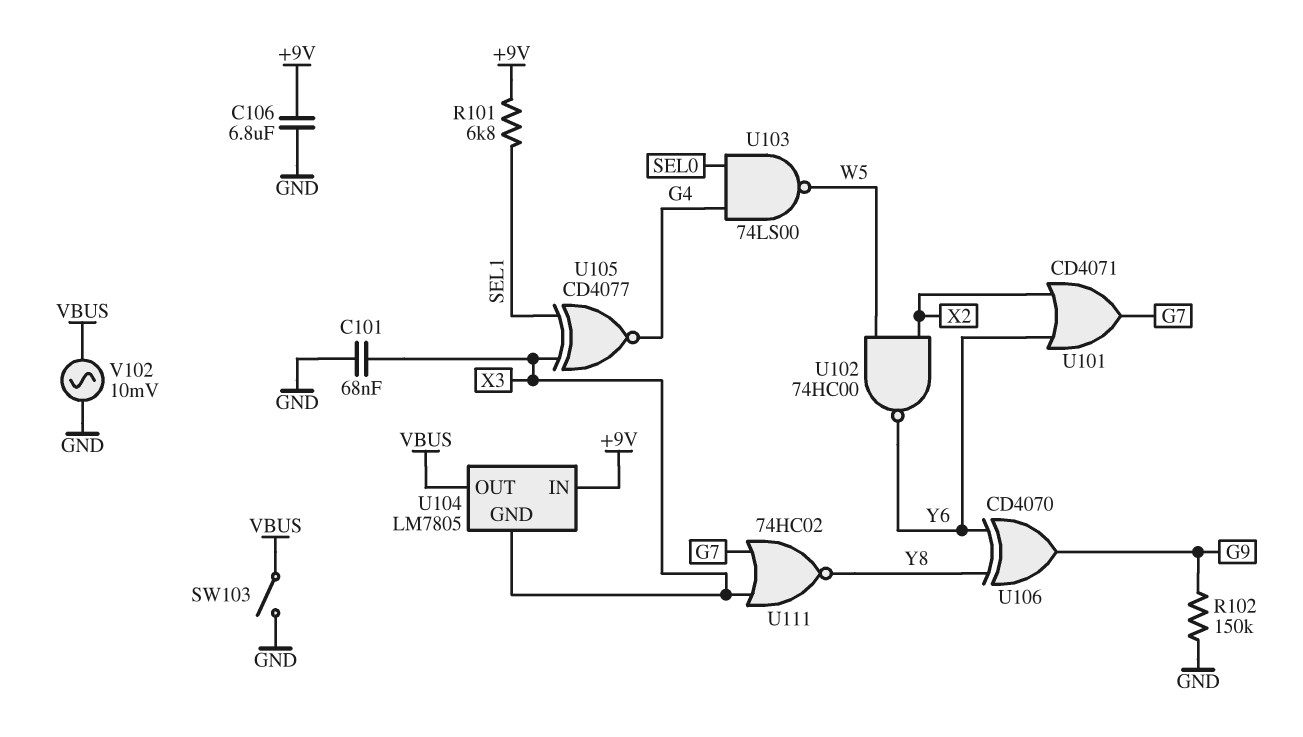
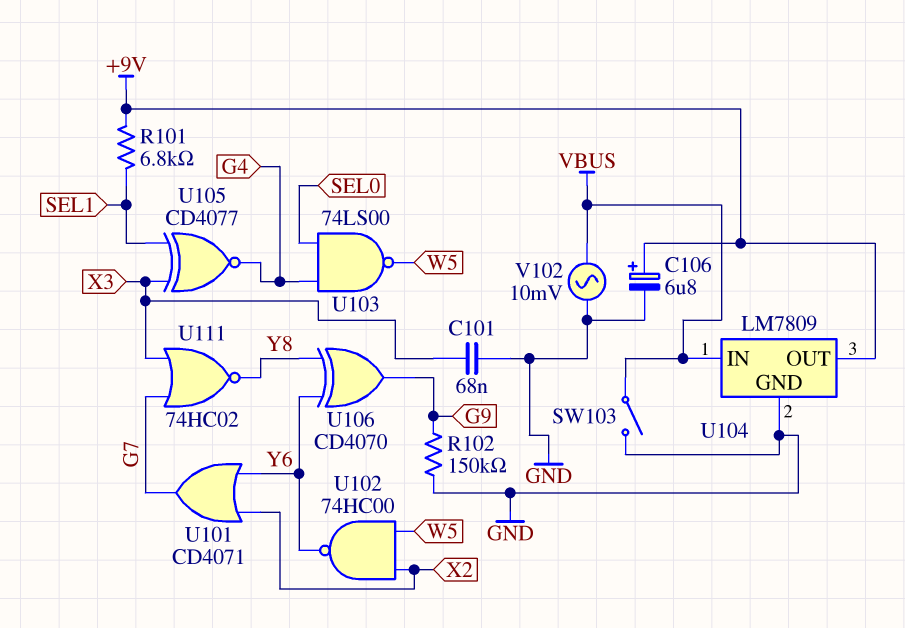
C106: 6.8uF (+9V, GND) -> 6.8uF (plus +9V, minus GND)
U104: LM7805 -> LM7809
U104 pin GND: X3 -> GND
U104 pin IN: +9V -> VBUS
U104 pin OUT: VBUS -> +9V

